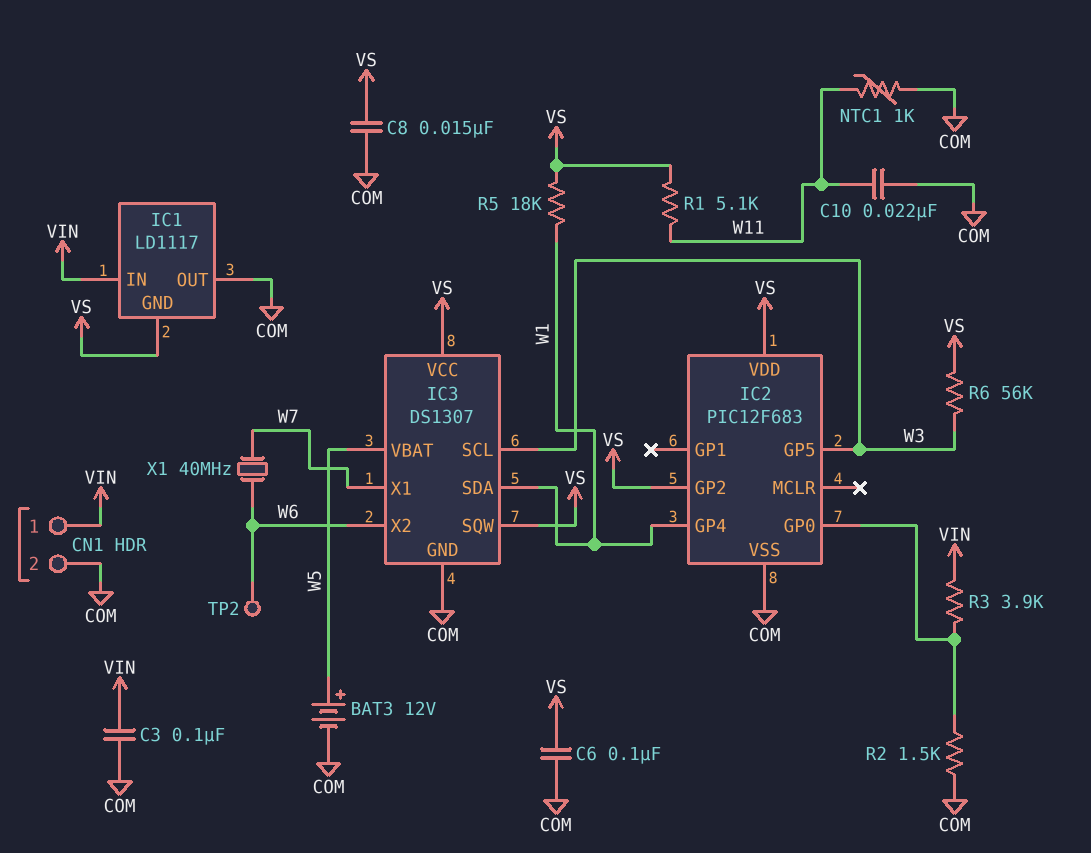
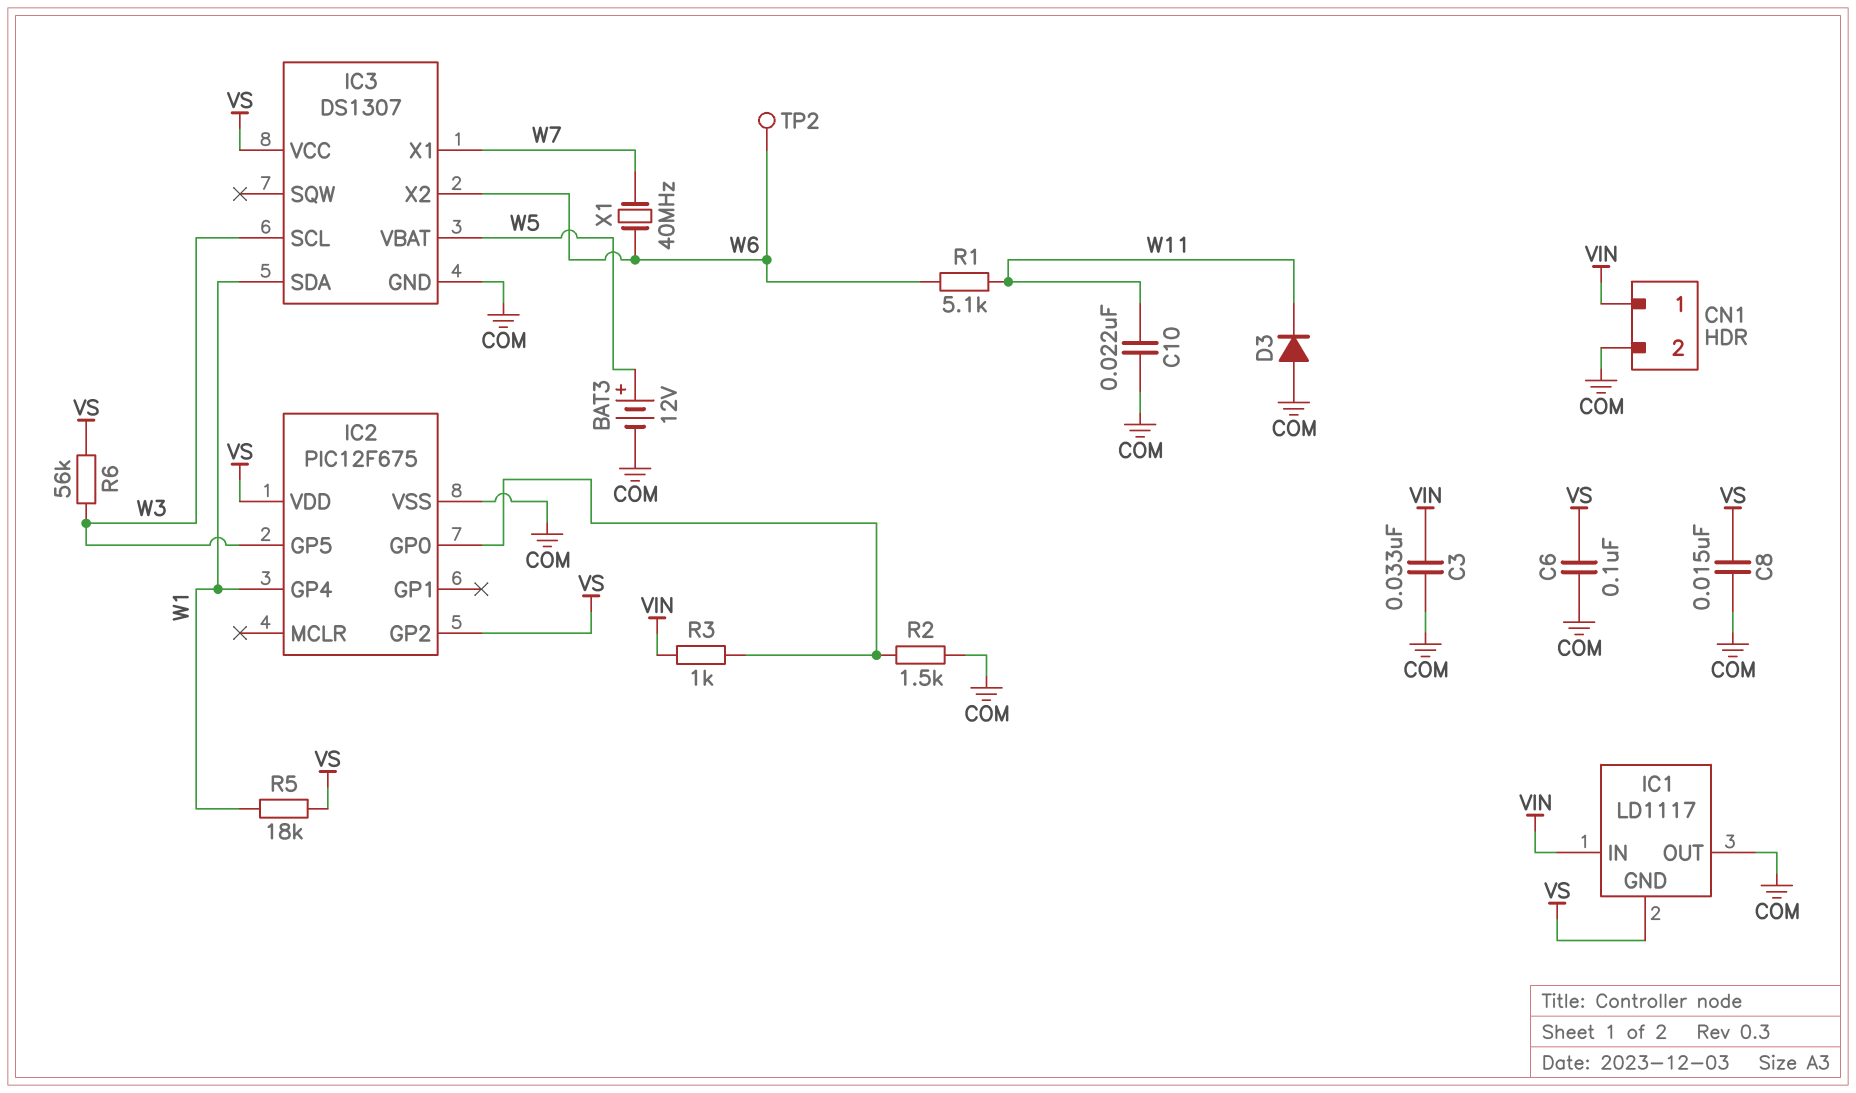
C3: 100nF (COM, VIN) -> 33nF (COM, VIN)
D3: none -> diode (A COM, K W11)
IC2: PIC12F683 -> PIC12F675
IC3 pin SQW: VS -> none
NTC1: 1k (COM, W11) -> none
R1: 5.1k (VS, W11) -> 5.1k (W6, W11)
R3: 3.9k (IC2/GP0, VIN) -> 1k (IC2/GP0, VIN)

